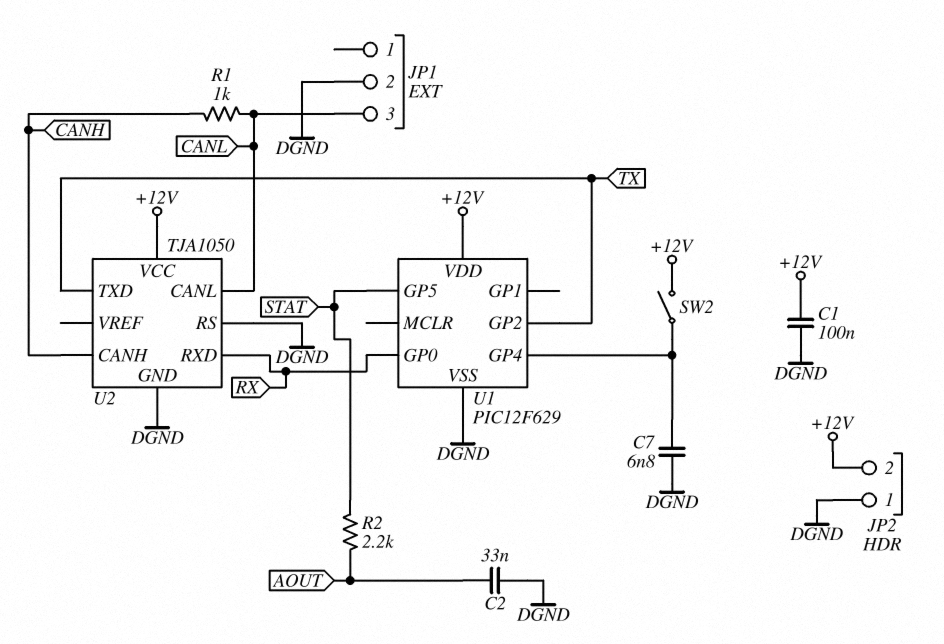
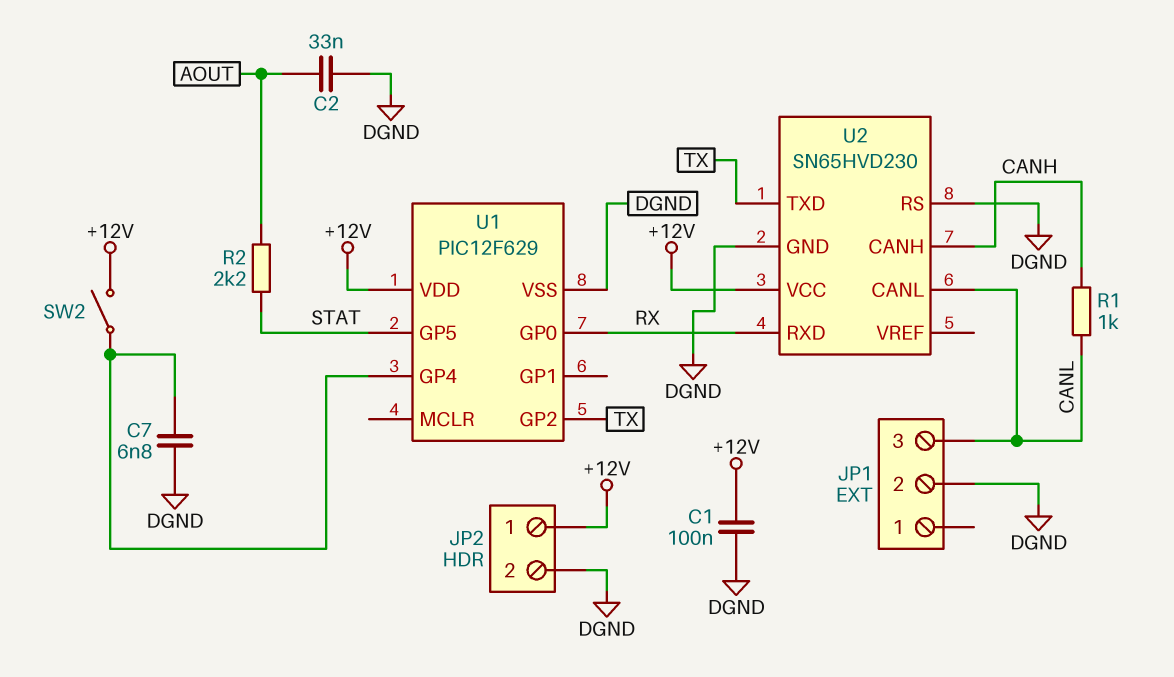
JP2 pin 1: DGND -> +12V
JP2 pin 2: +12V -> DGND
U2: TJA1050 -> SN65HVD230

